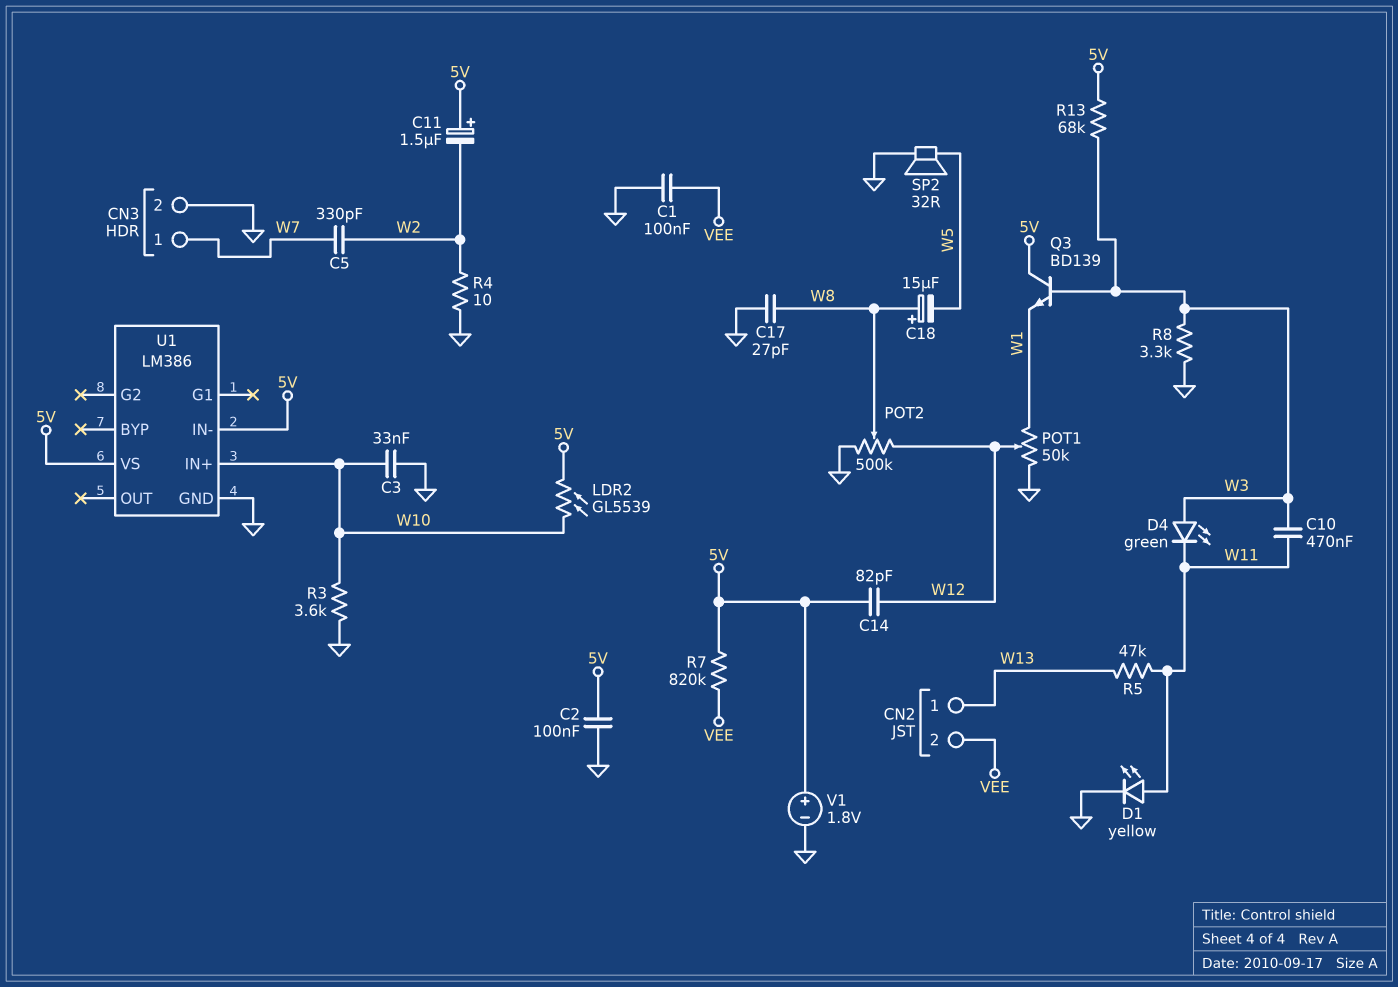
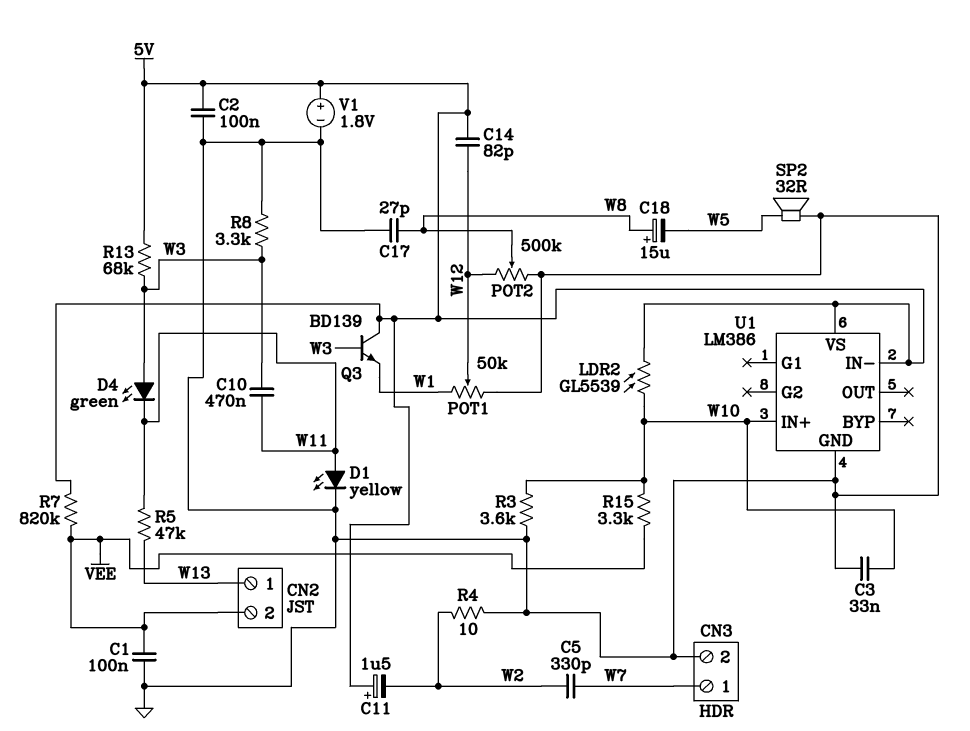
R15: none -> 3.3k (VEE, W10)

